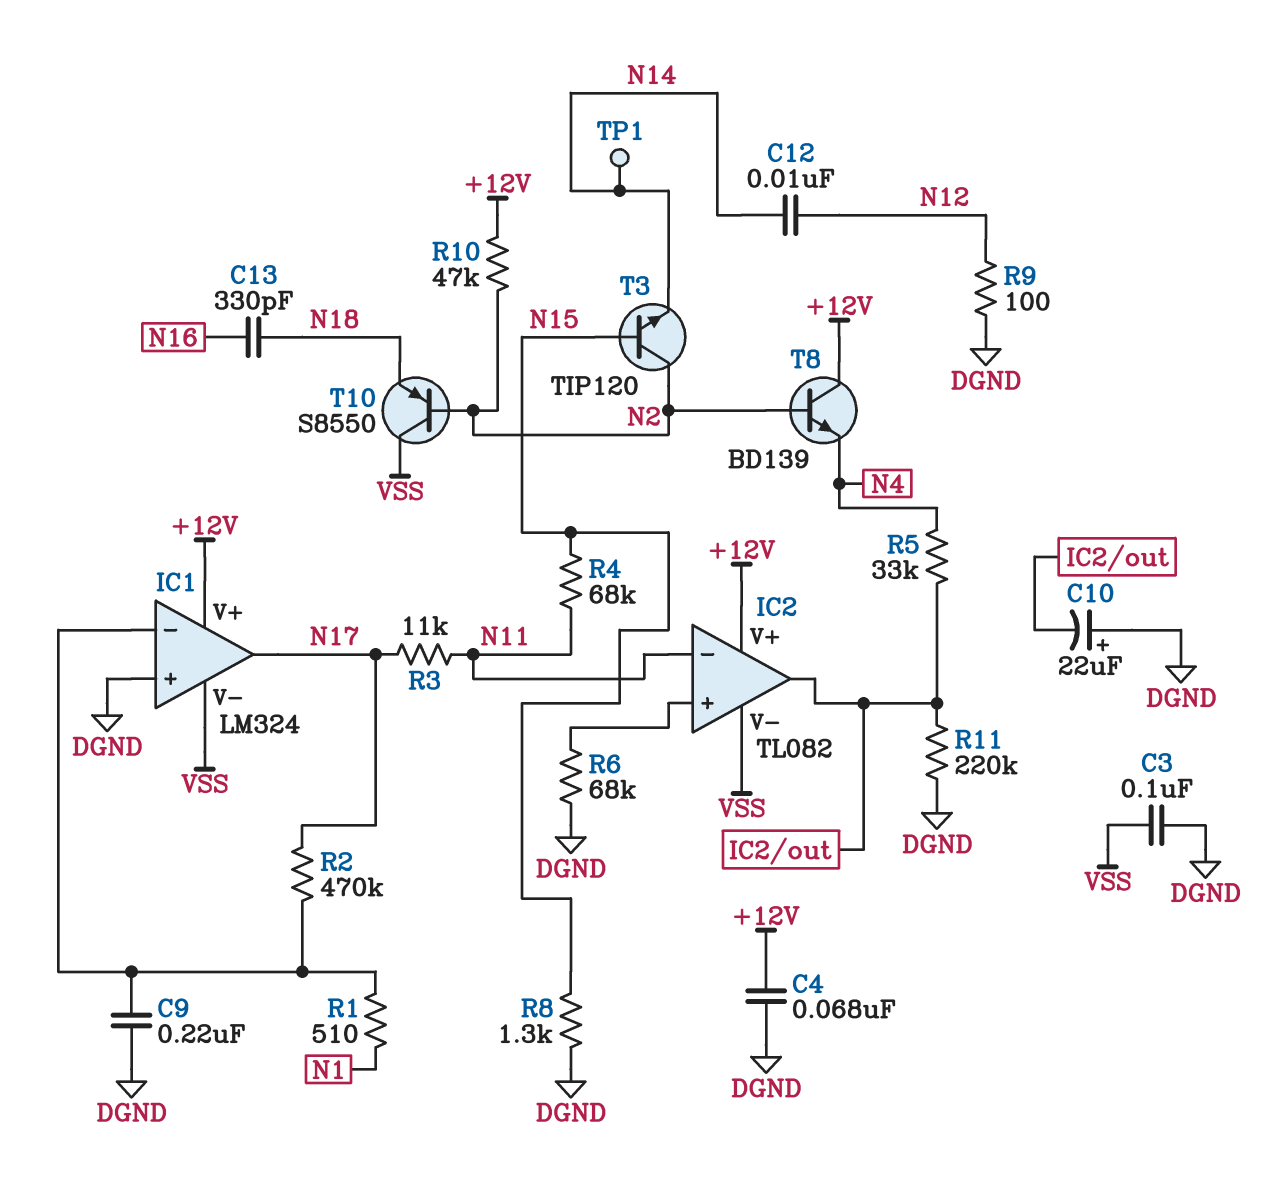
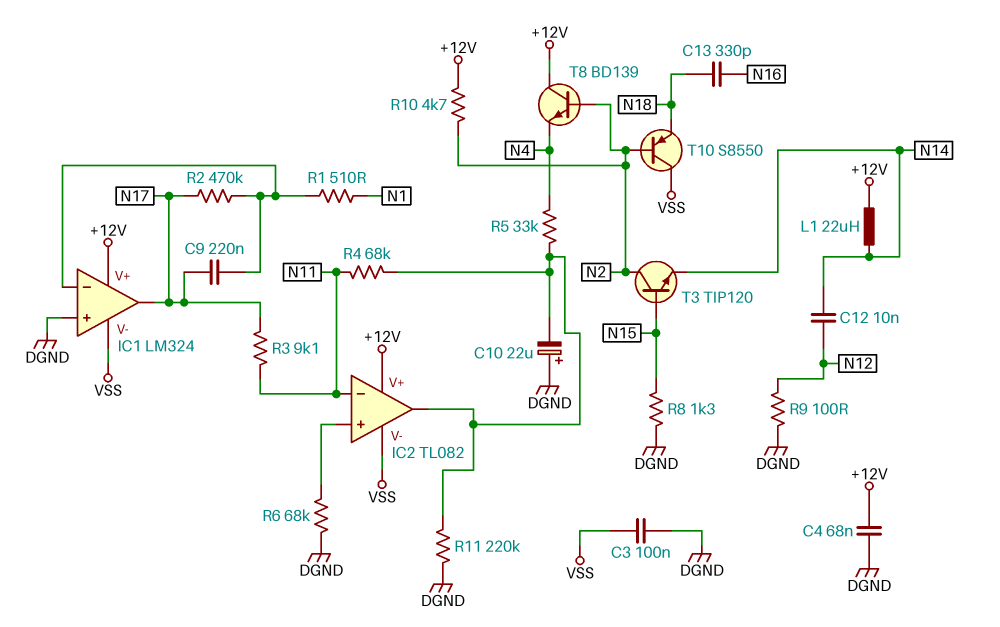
C9: 220nF (DGND, IC1/in-) -> 220nF (IC1/in-, N17)
L1: none -> 22uH (+12V, N14)
R3: 11k (N11, N17) -> 9.1k (N11, N17)
R4: 68k (N11, N15) -> 68k (IC2/out, N11)
R10: 47k (+12V, N2) -> 4.7k (+12V, N2)
TP1: test point (N14) -> none

